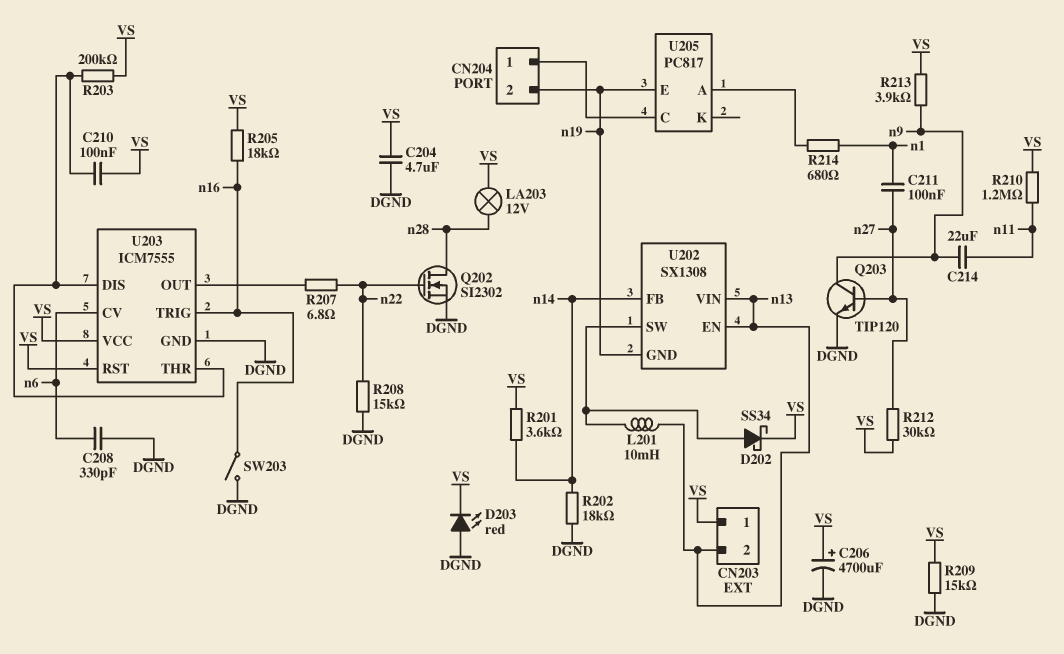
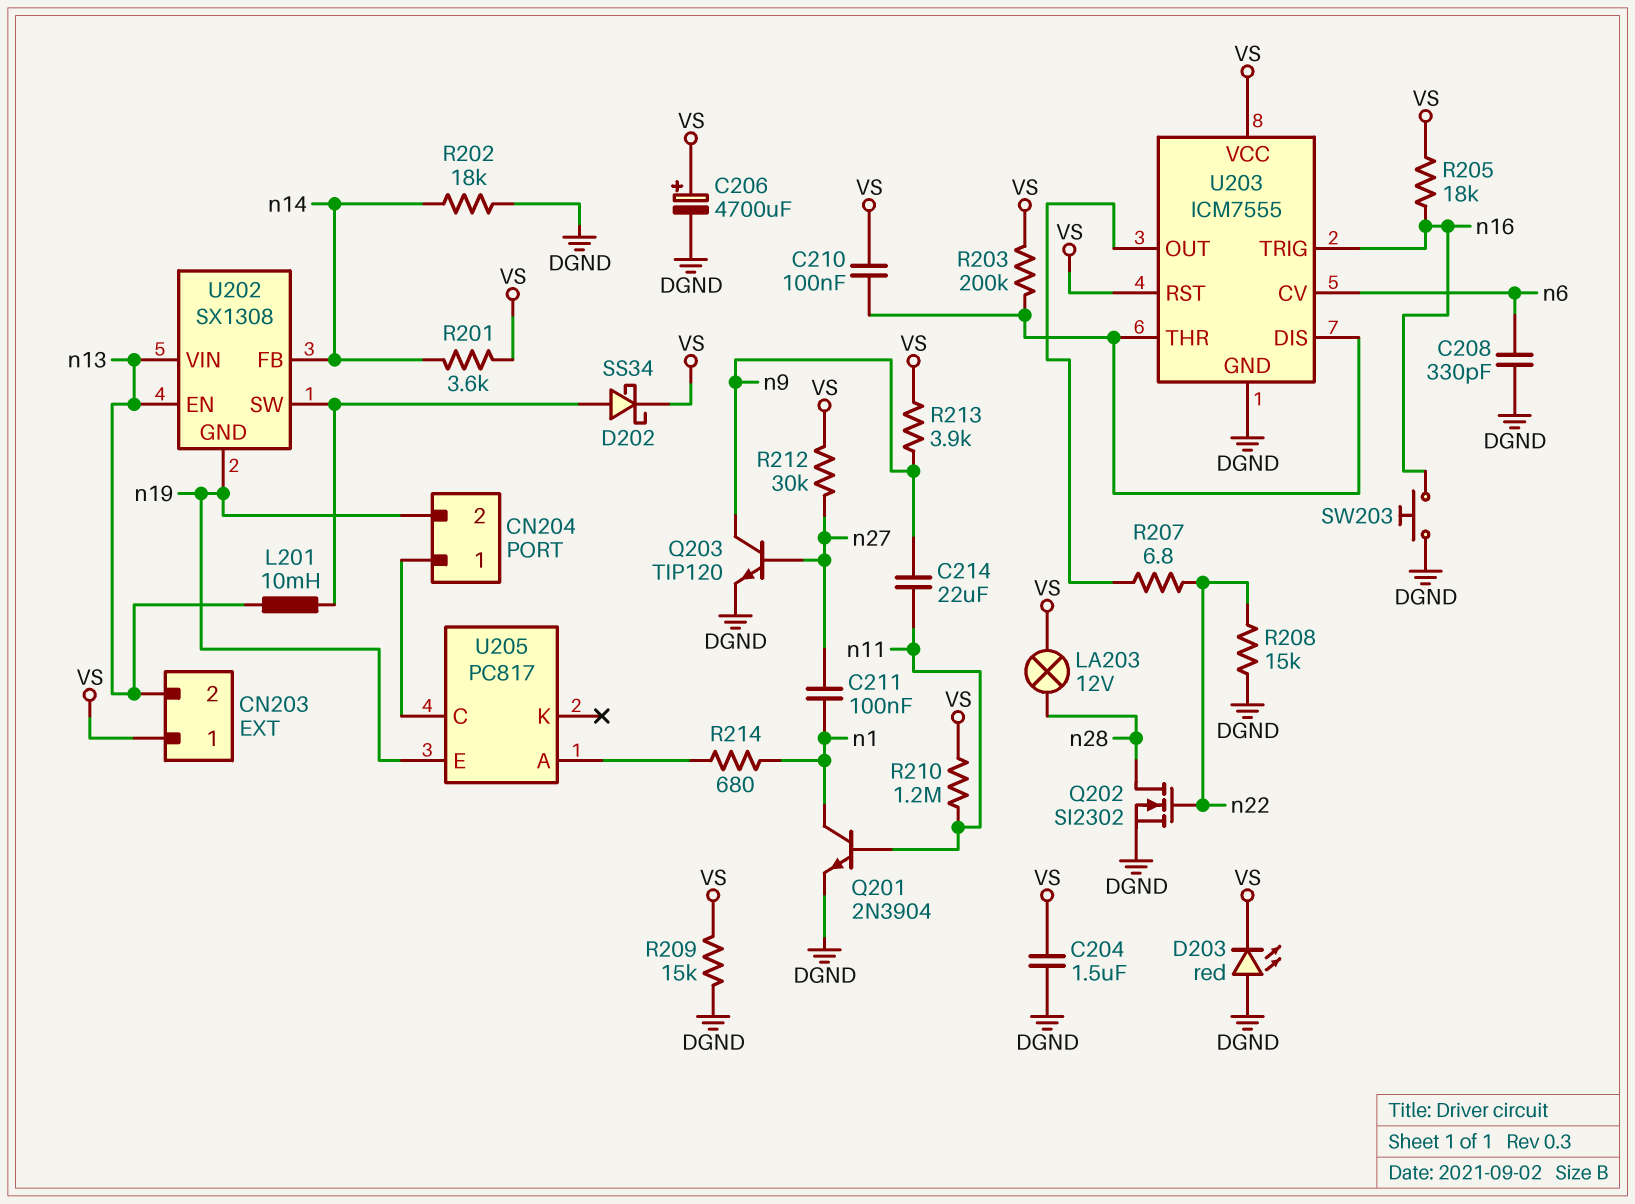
C204: 4.7uF (DGND, VS) -> 1.5uF (DGND, VS)
Q201: none -> NPN 2N3904 (B n11, C n1, E DGND)
SW203: switch (DGND, n16) -> button (DGND, n16)

